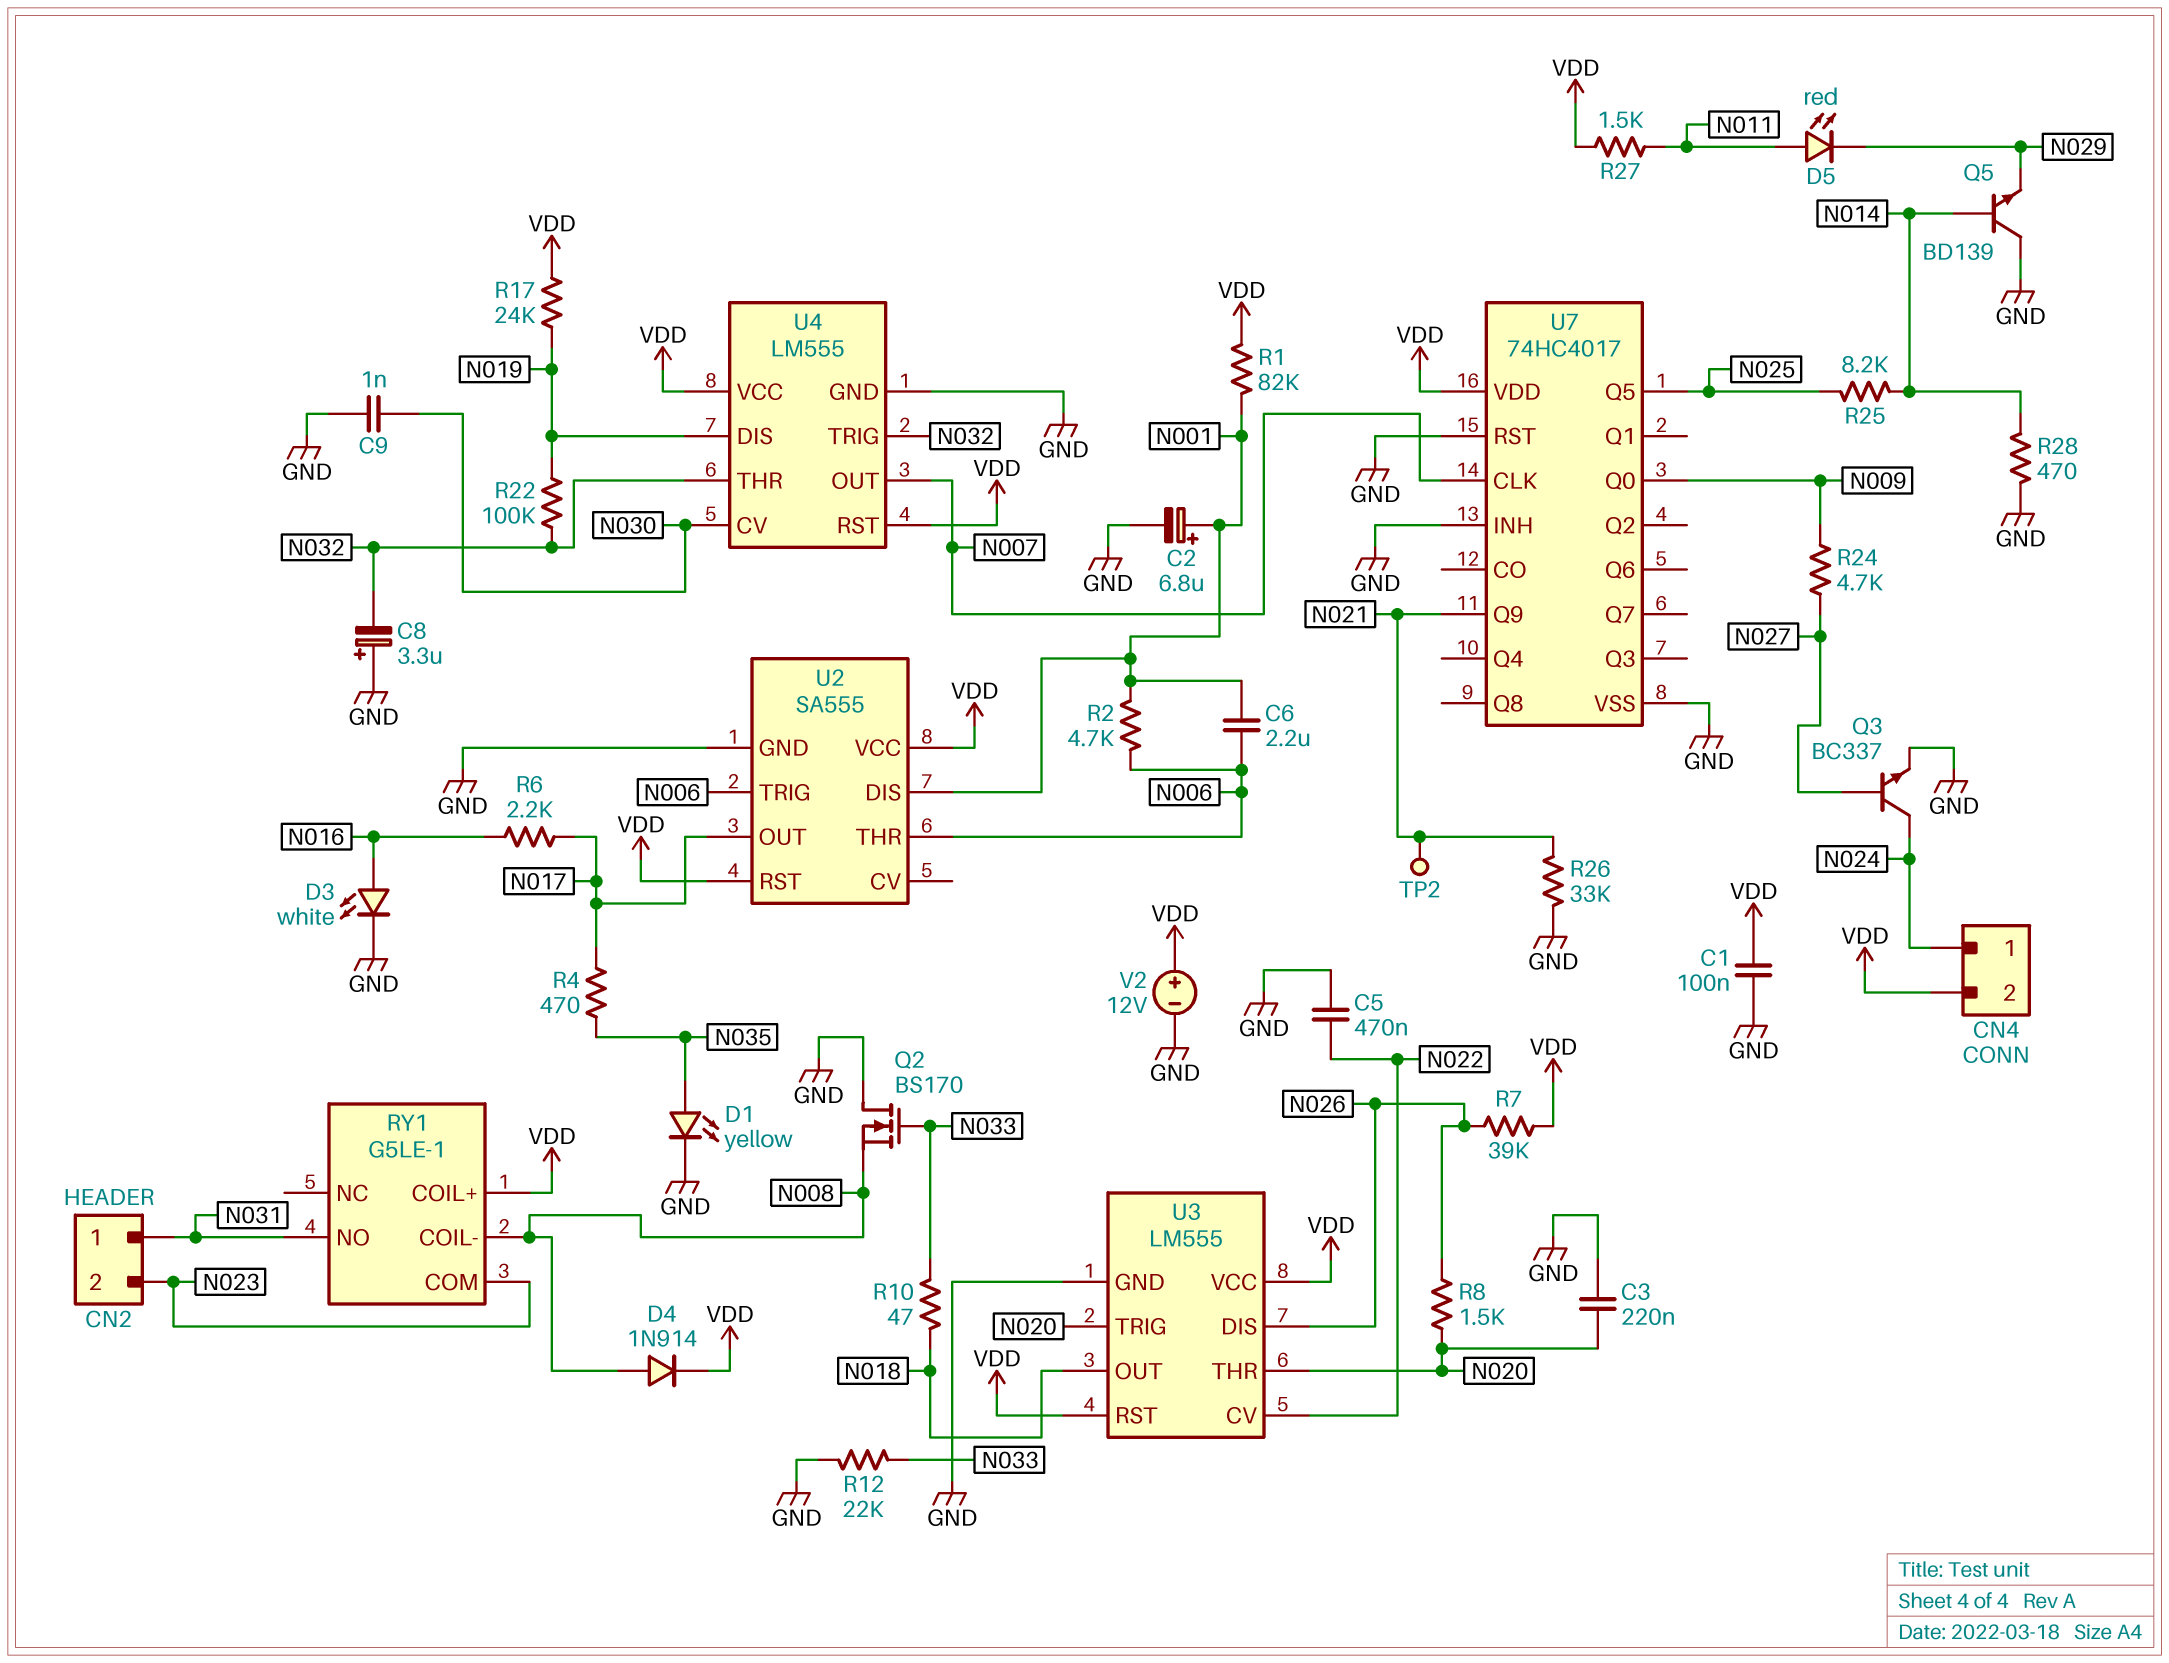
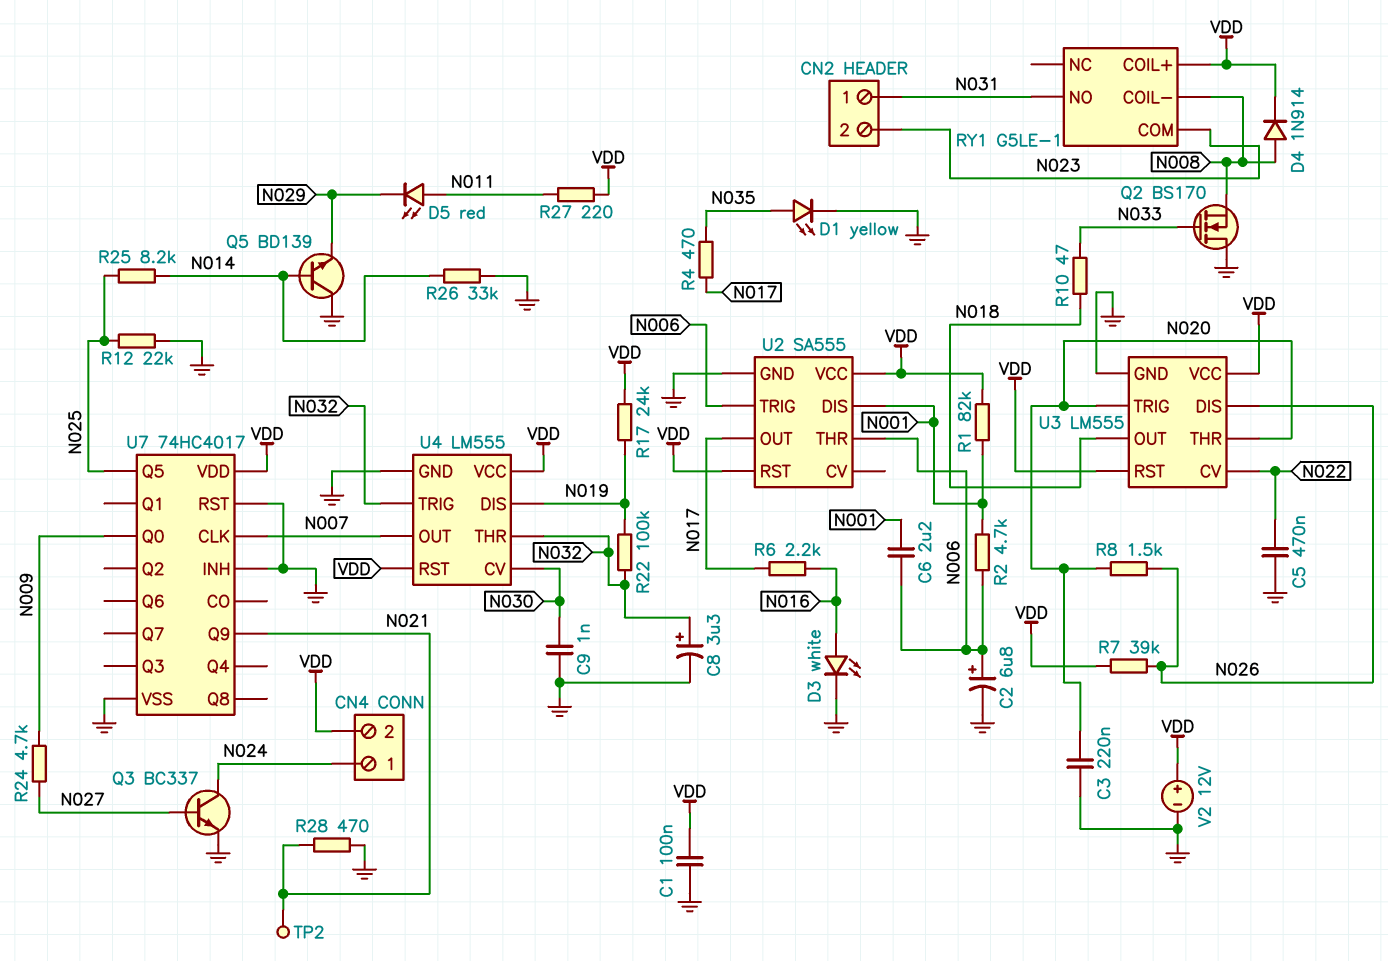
C2: 6.8uF (plus N001, minus GND) -> 6.8uF (plus N006, minus GND)
C8: 3.3uF (plus GND, minus N032) -> 3.3uF (plus N032, minus GND)
R12: 22k (GND, N033) -> 22k (GND, N025)
R26: 33k (GND, N021) -> 33k (GND, N014)
R27: 1.5k (N011, VDD) -> 220 (N011, VDD)
R28: 470 (GND, N014) -> 470 (GND, N021)

